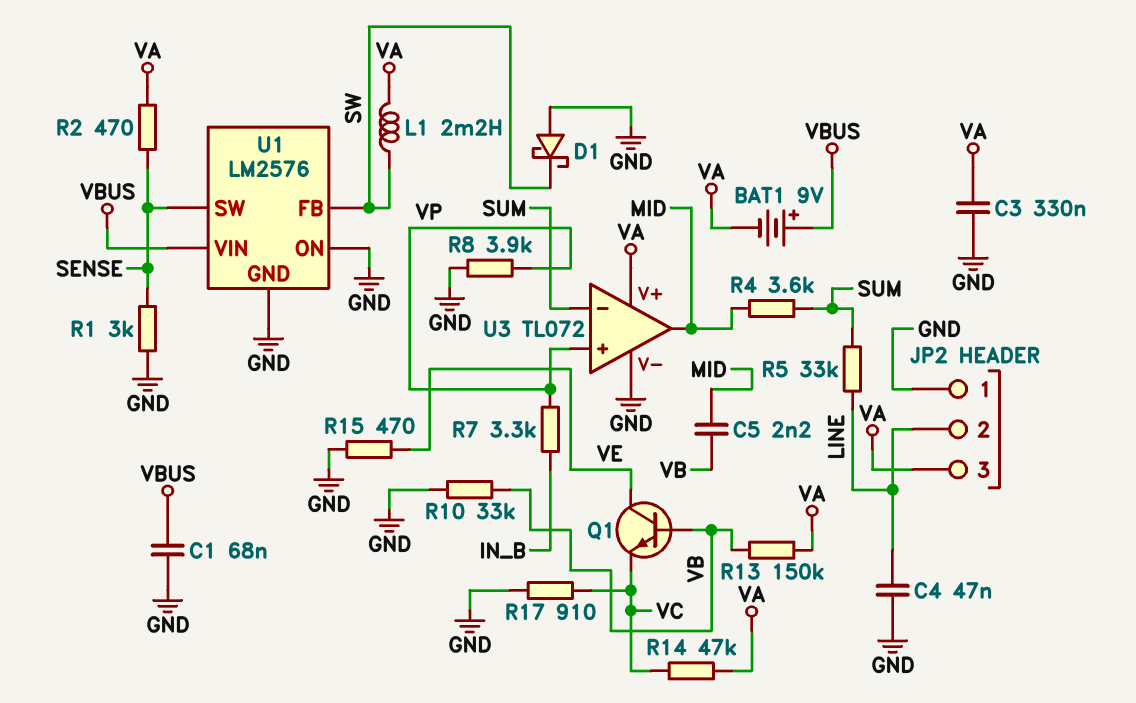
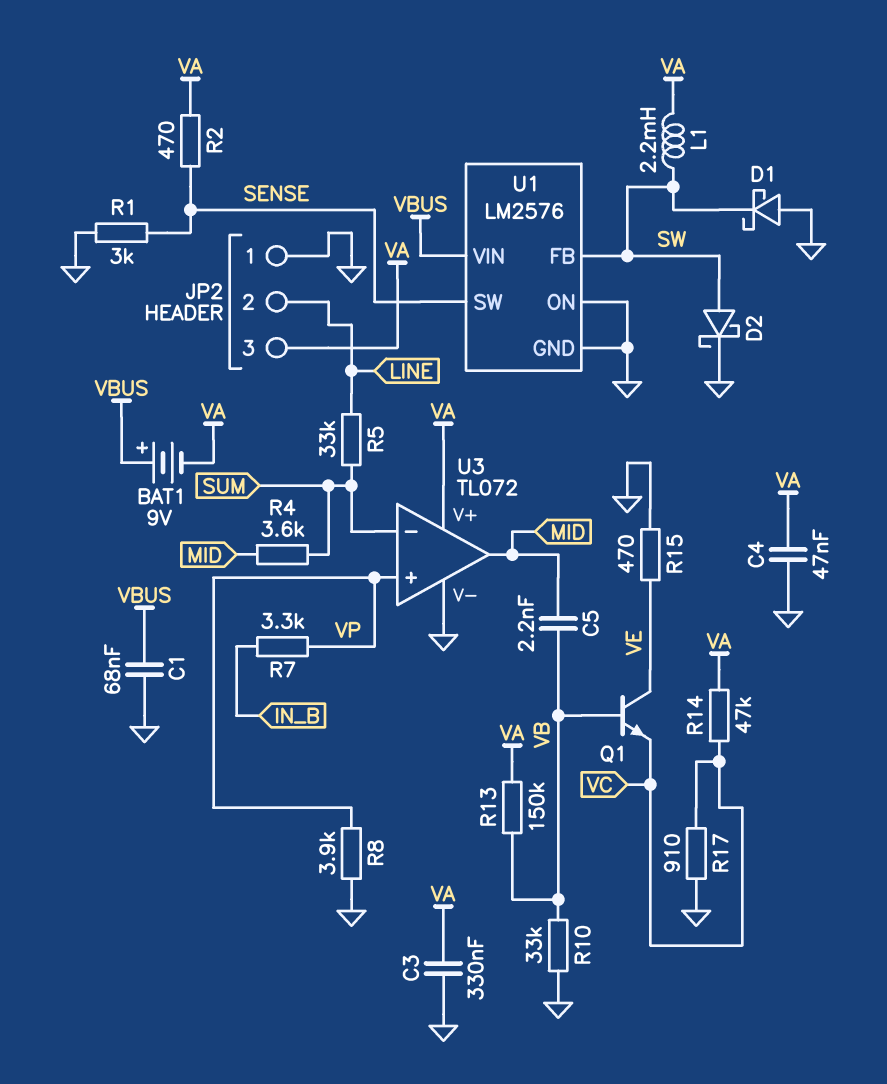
C4: 47nF (GND, LINE) -> 47nF (GND, VA)
D2: none -> schottky (A SW, K GND)

